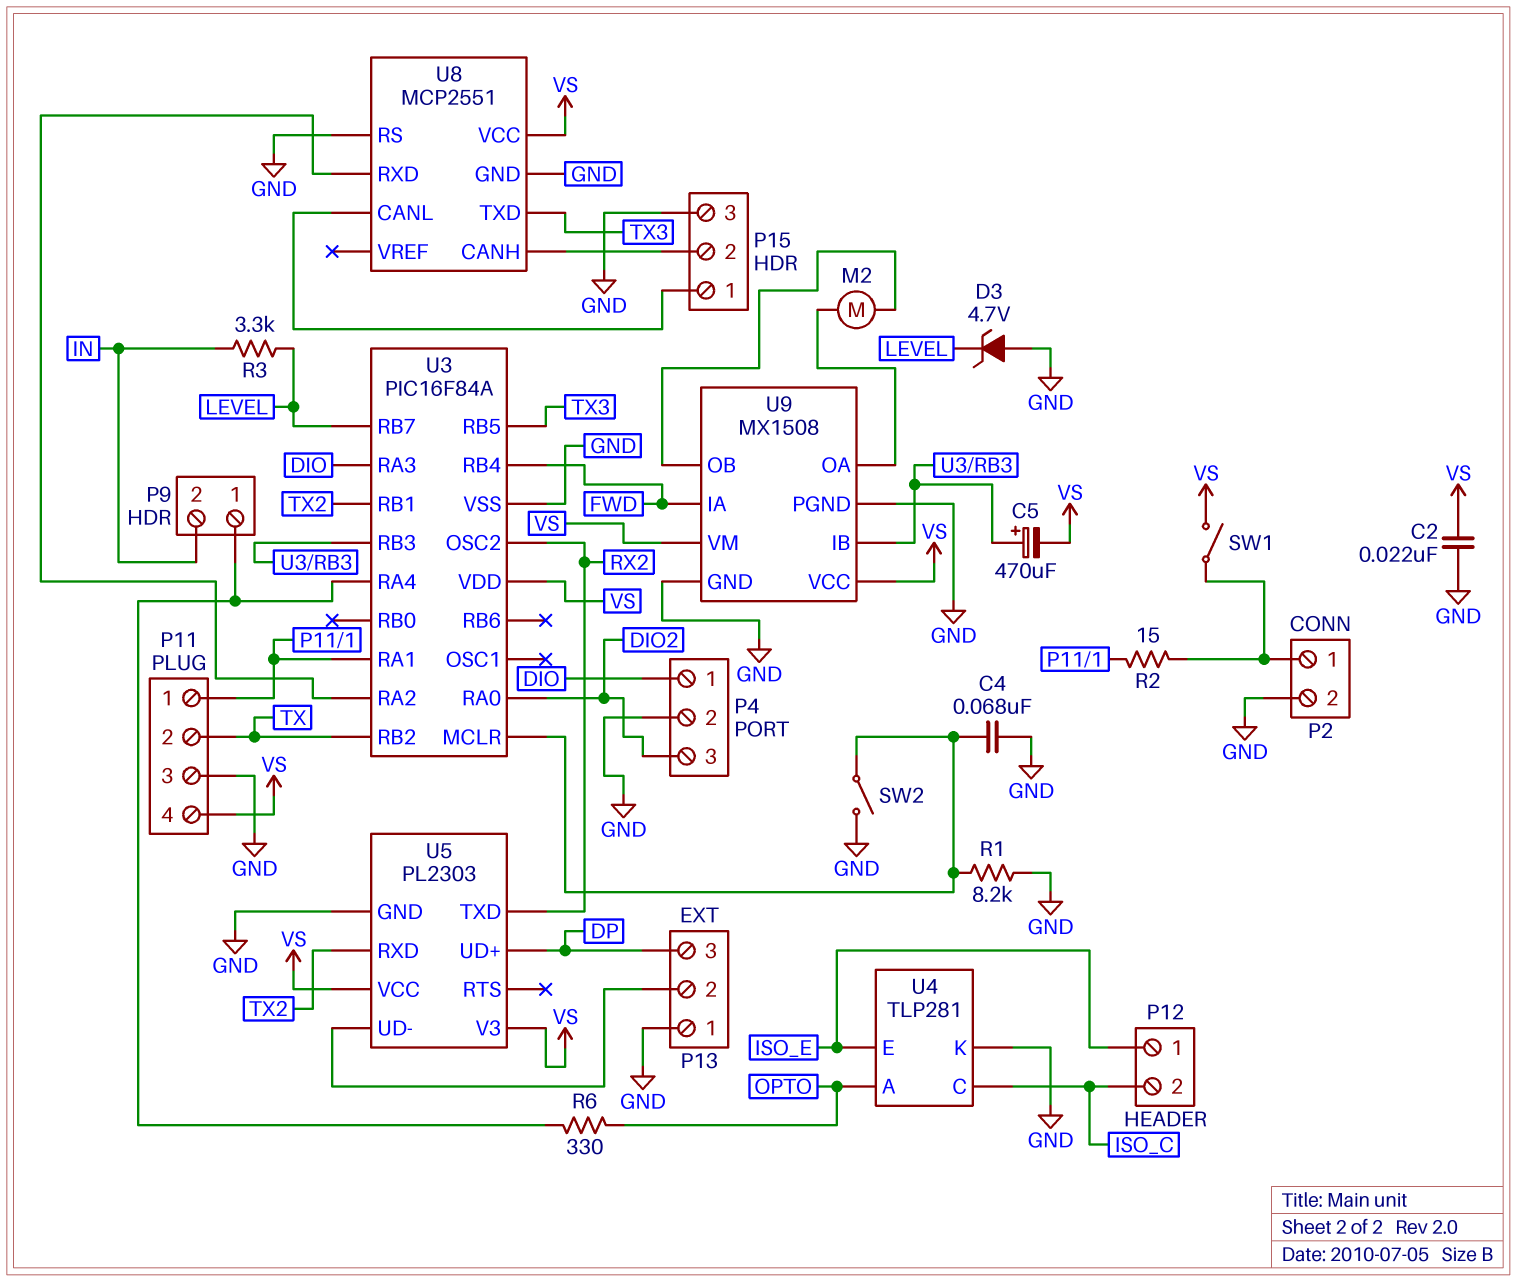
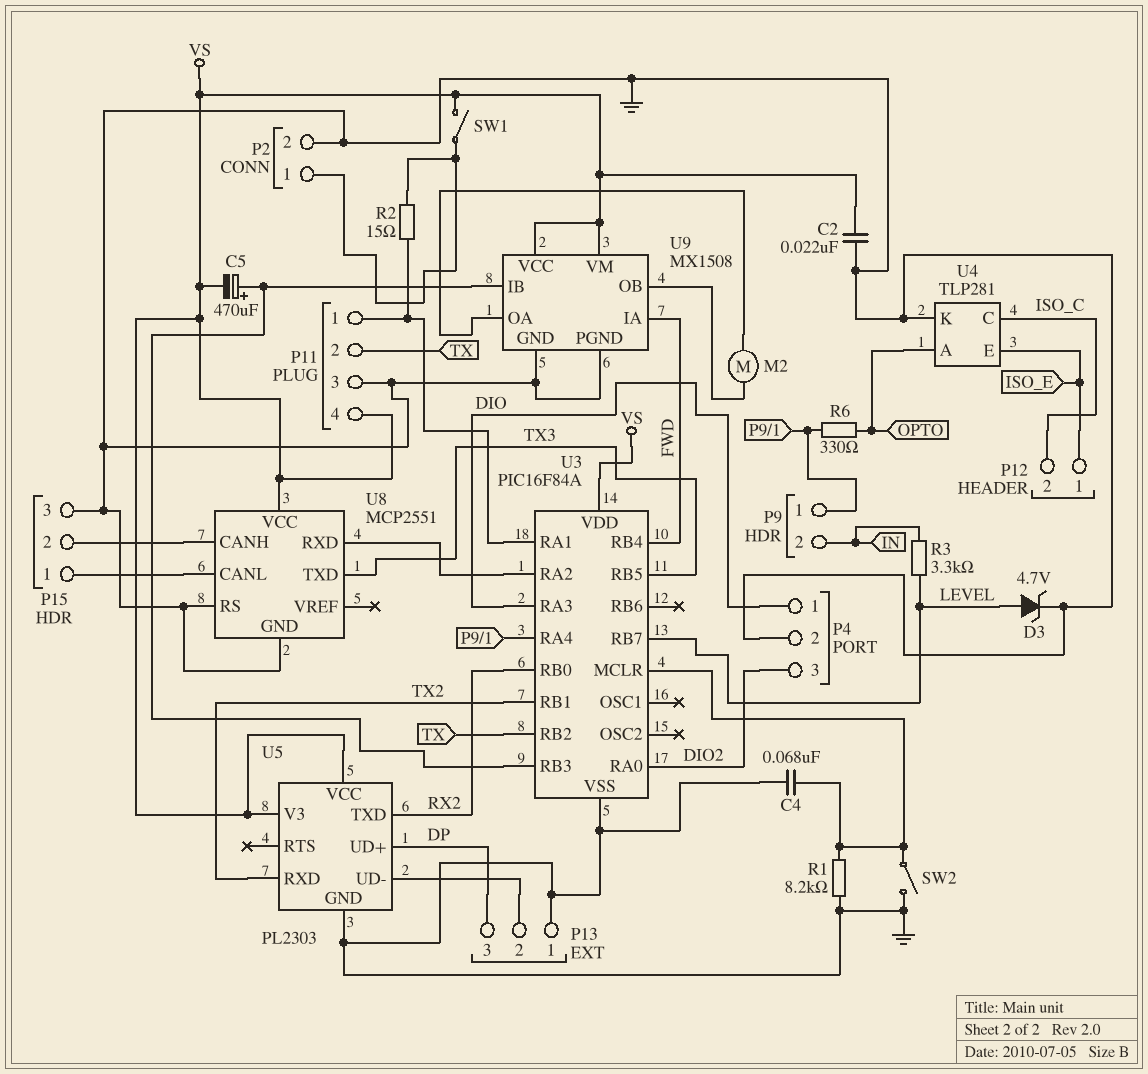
D3: zener 4.7V (A GND, K LEVEL) -> zener 4.7V (A LEVEL, K GND)
U3 pin OSC2: RX2 -> none
U3 pin RB0: none -> RX2

